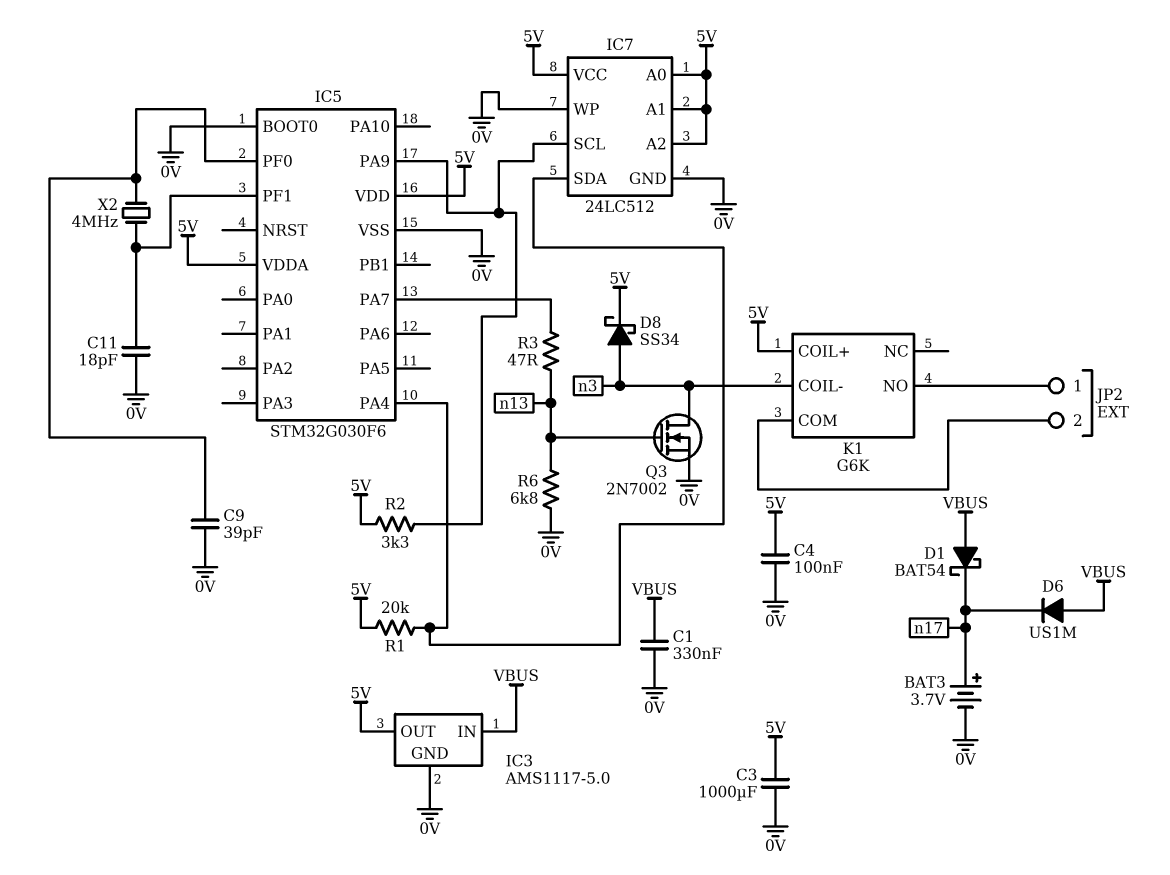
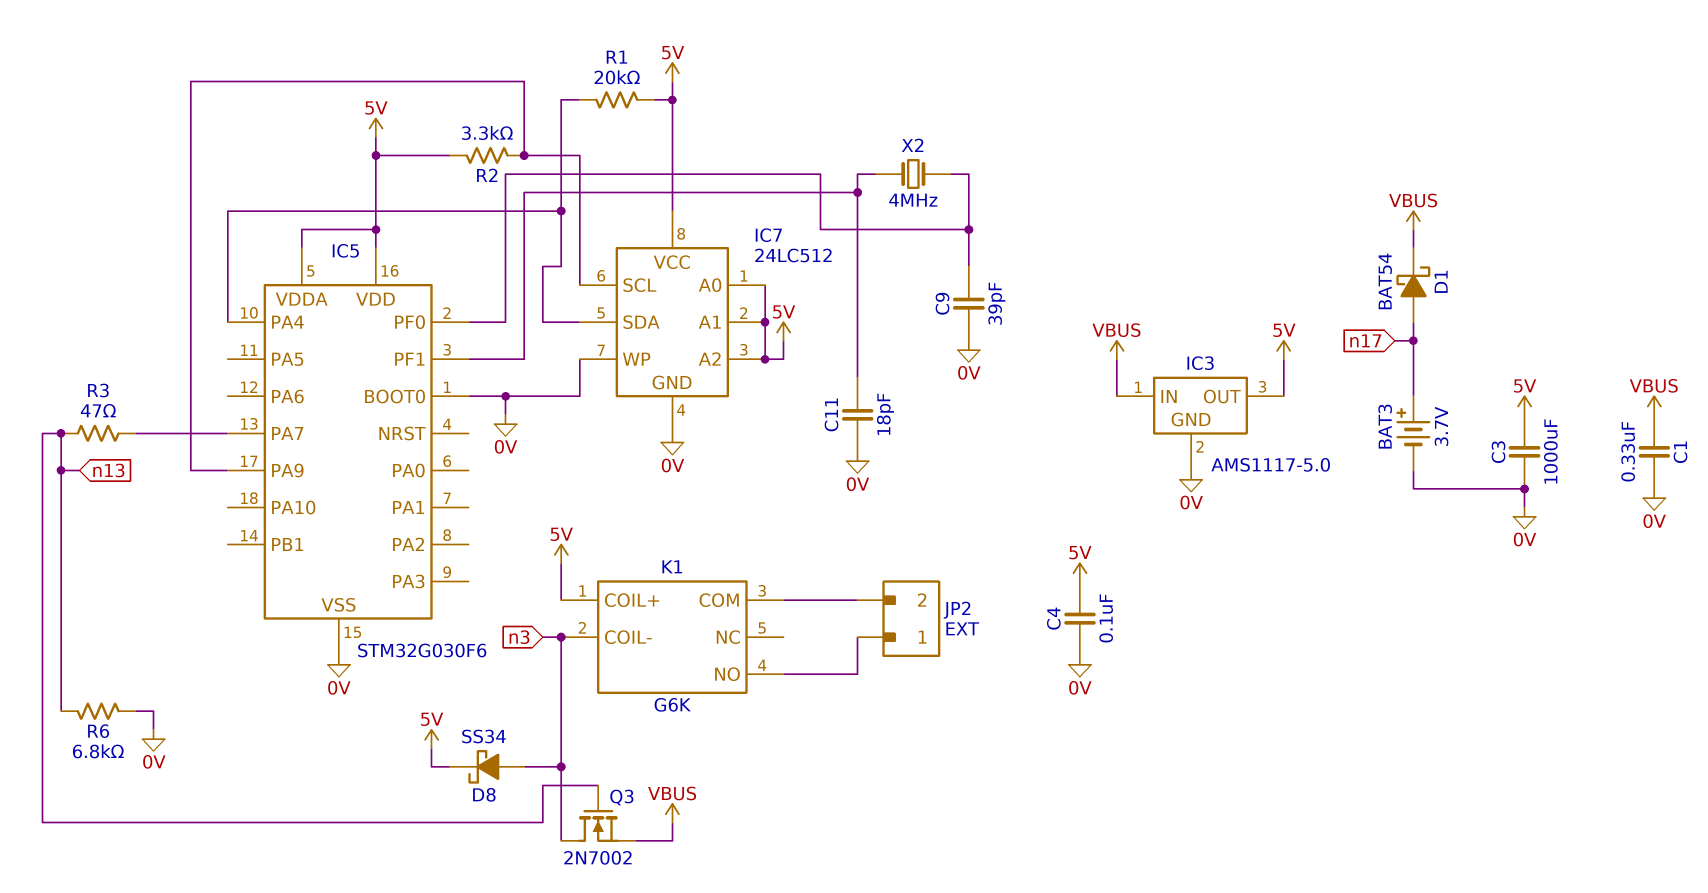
D1: schottky BAT54 (A VBUS, K n17) -> schottky BAT54 (A n17, K VBUS)
D6: diode US1M (A VBUS, K n17) -> none
Q3: NMOS 2N7002 (G n13, D n3, S 0V) -> NMOS 2N7002 (G n13, D n3, S VBUS)

